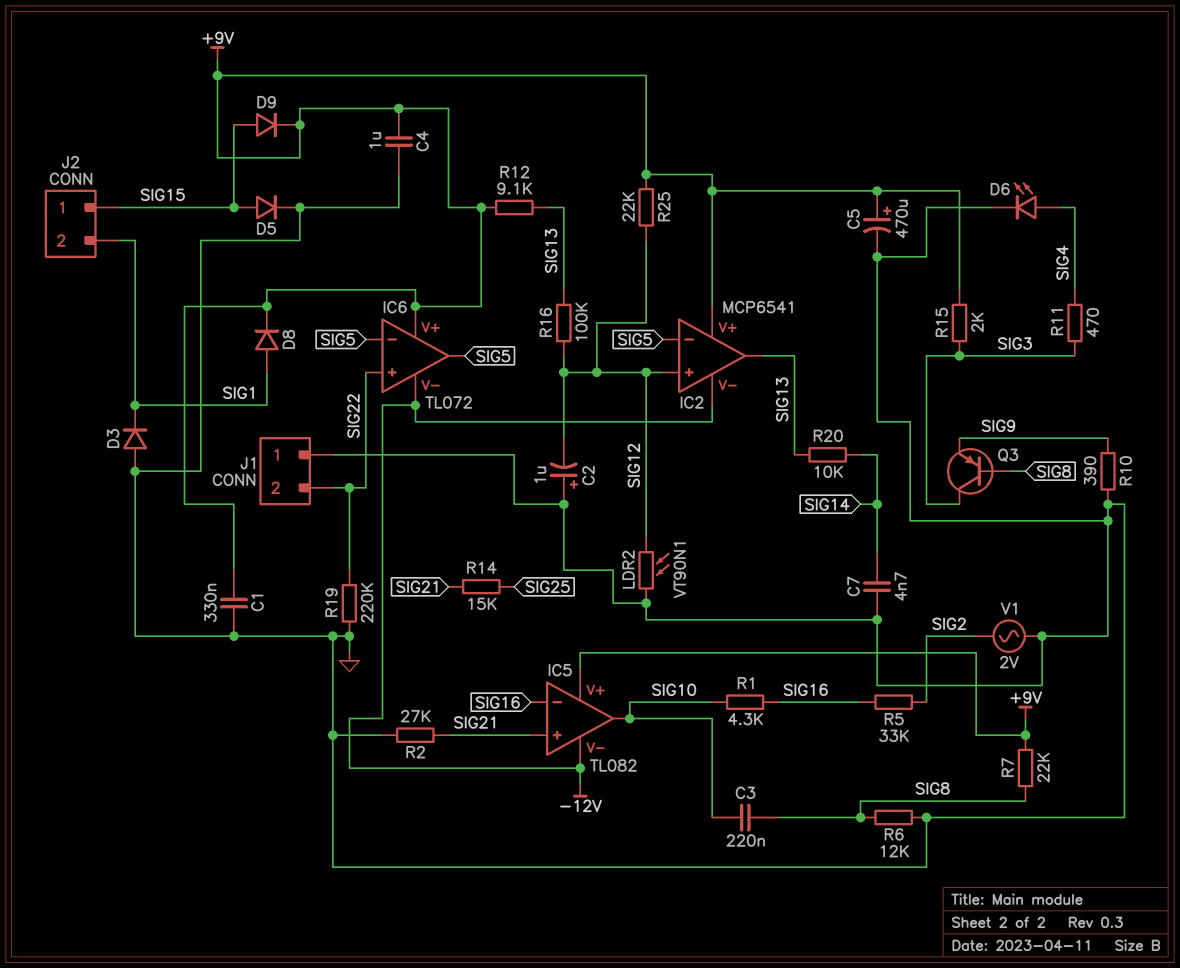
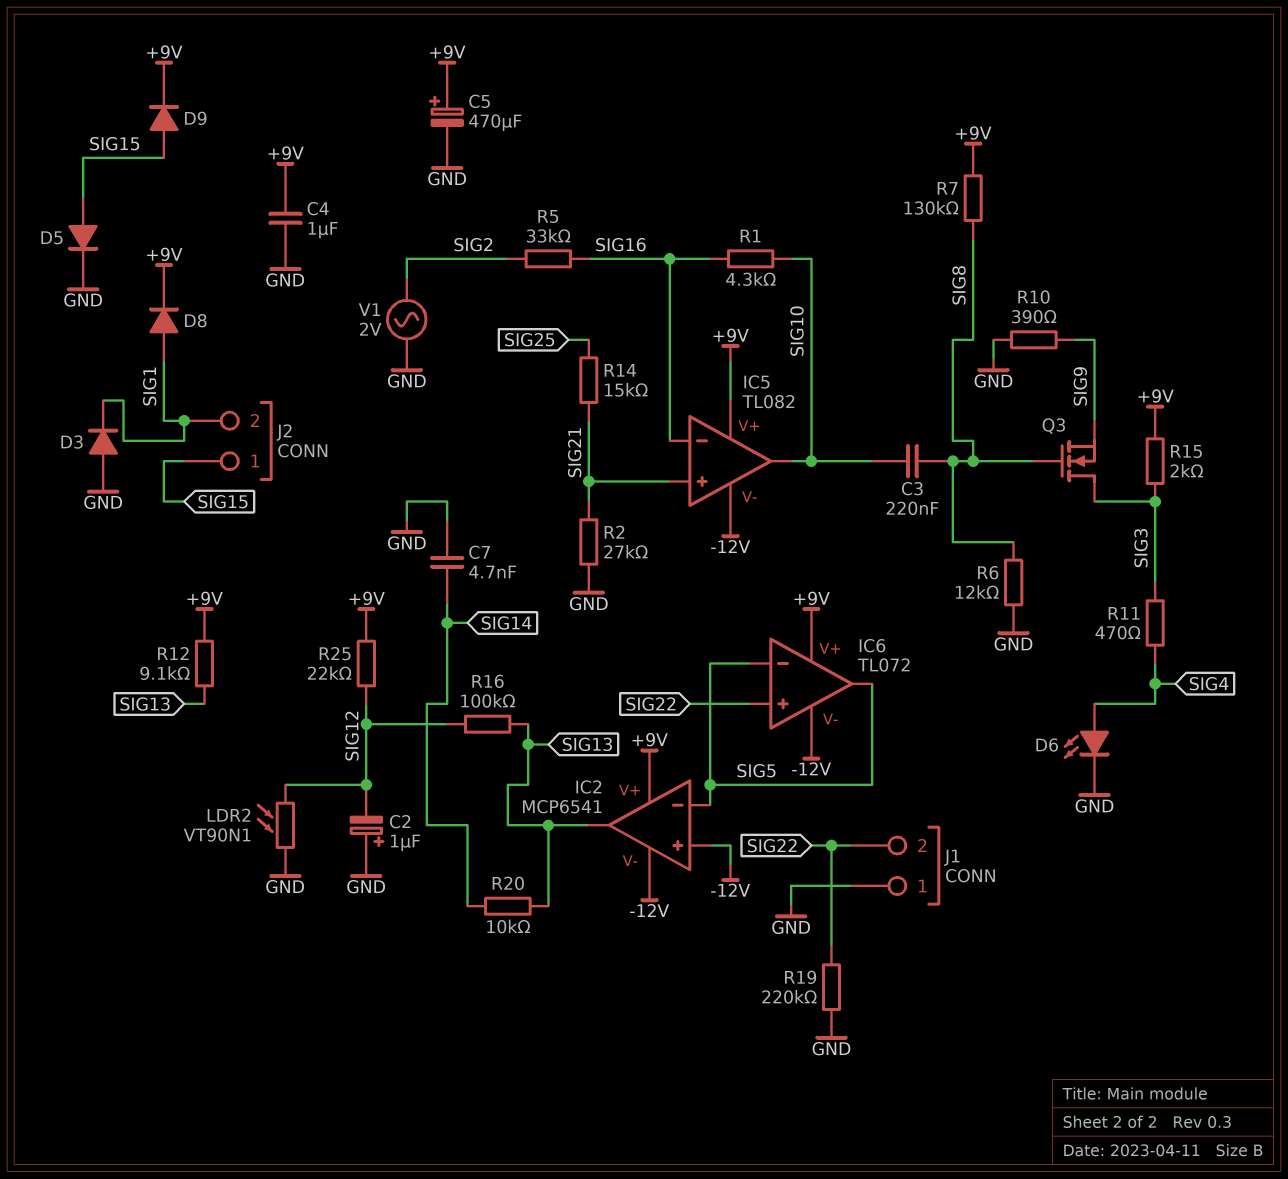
C1: 330nF (+9V, GND) -> none
IC2 pin in+: SIG12 -> -12V
Q3: PNP (B SIG8, C SIG3, E SIG9) -> NMOS (G SIG8, D SIG3, S SIG9)
R7: 22k (+9V, SIG8) -> 130k (+9V, SIG8)

